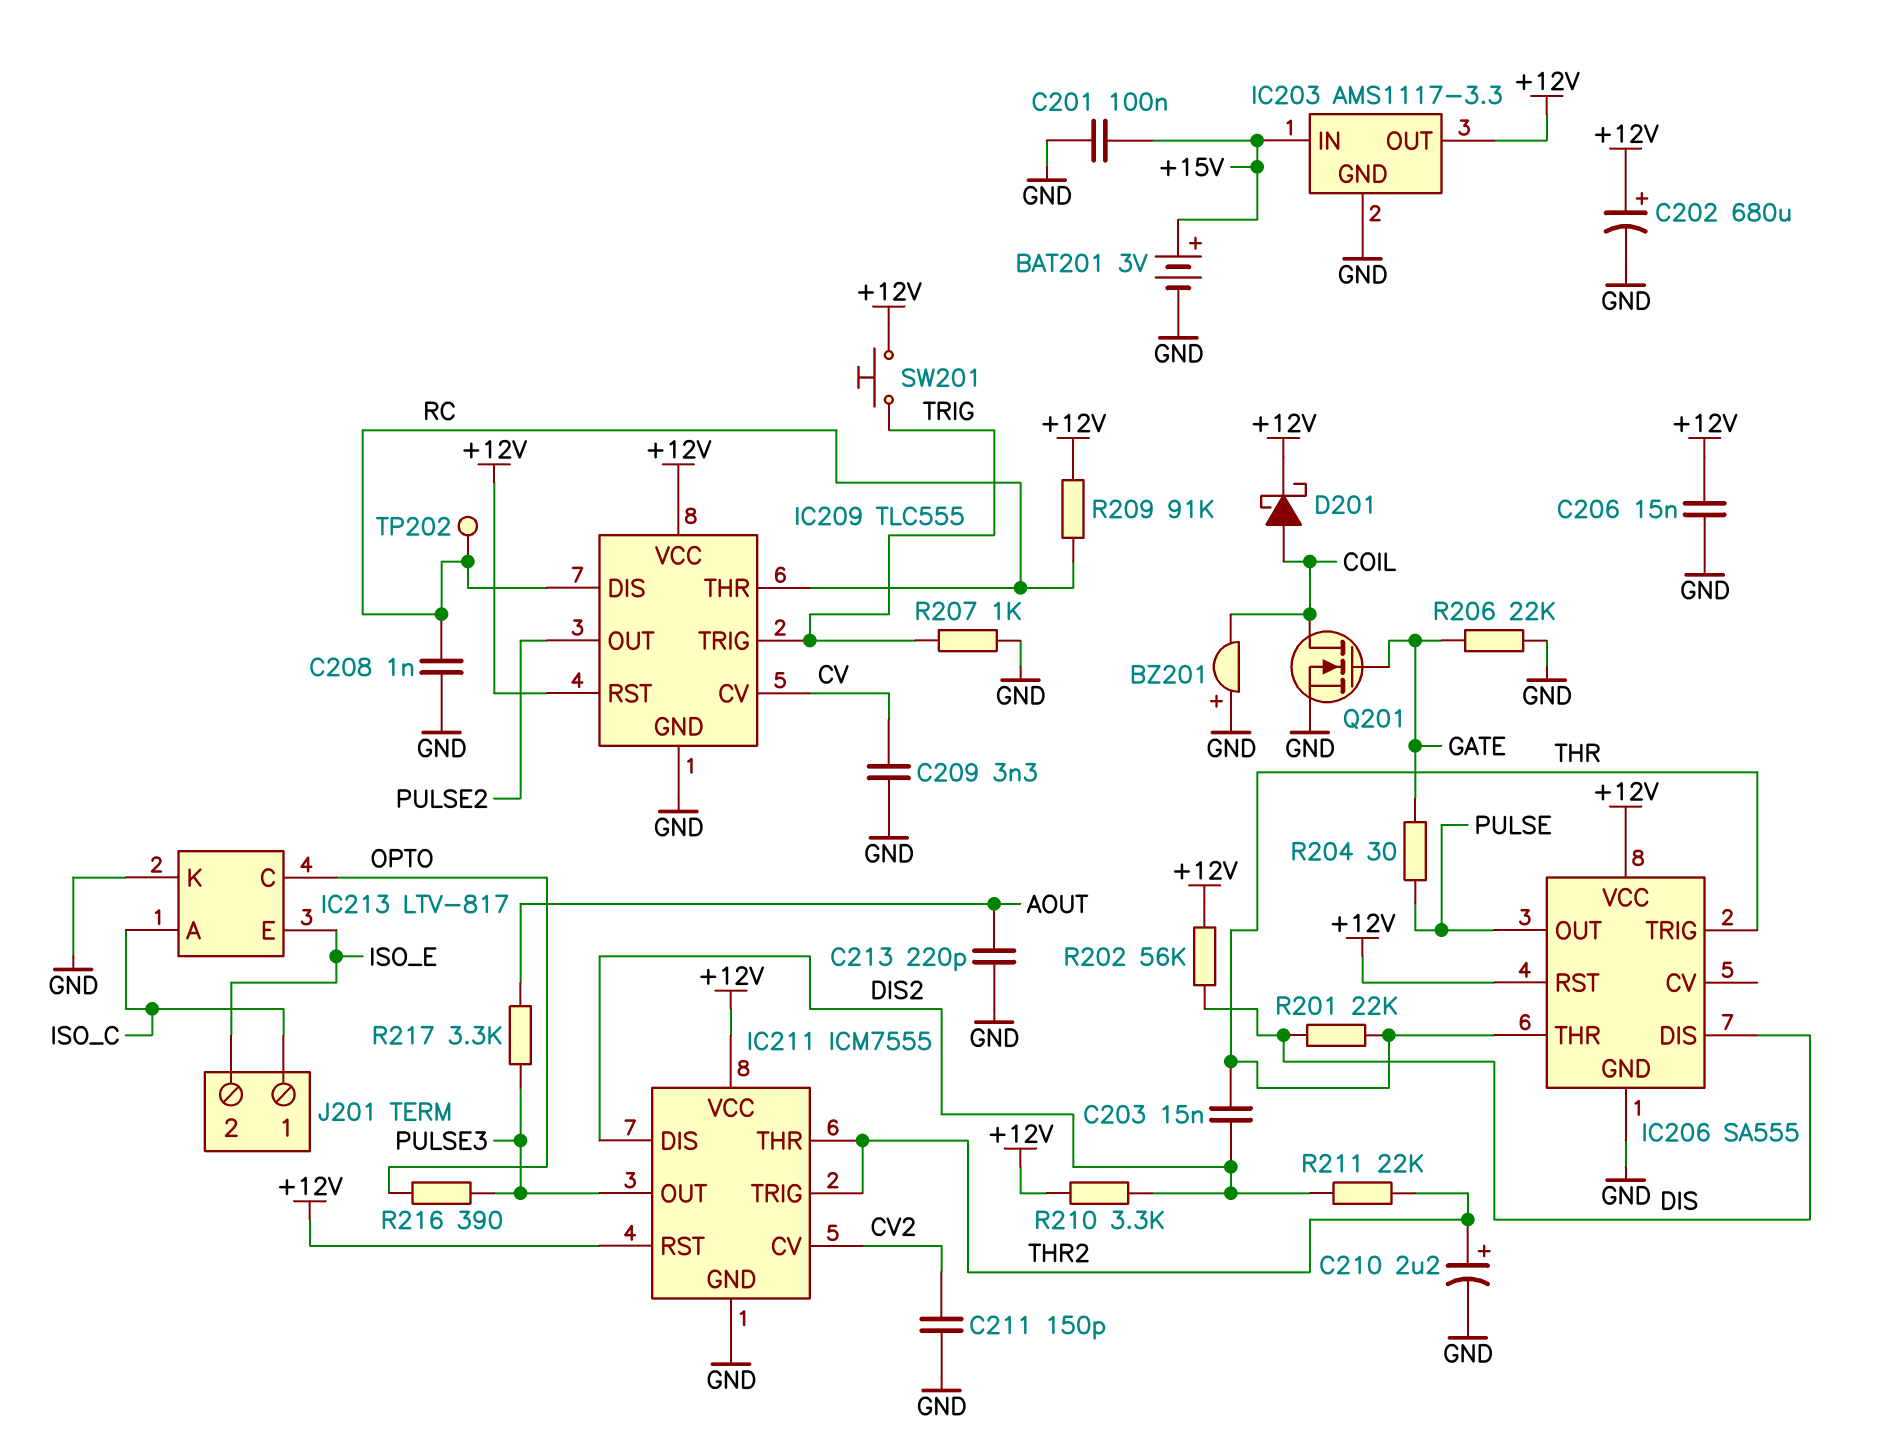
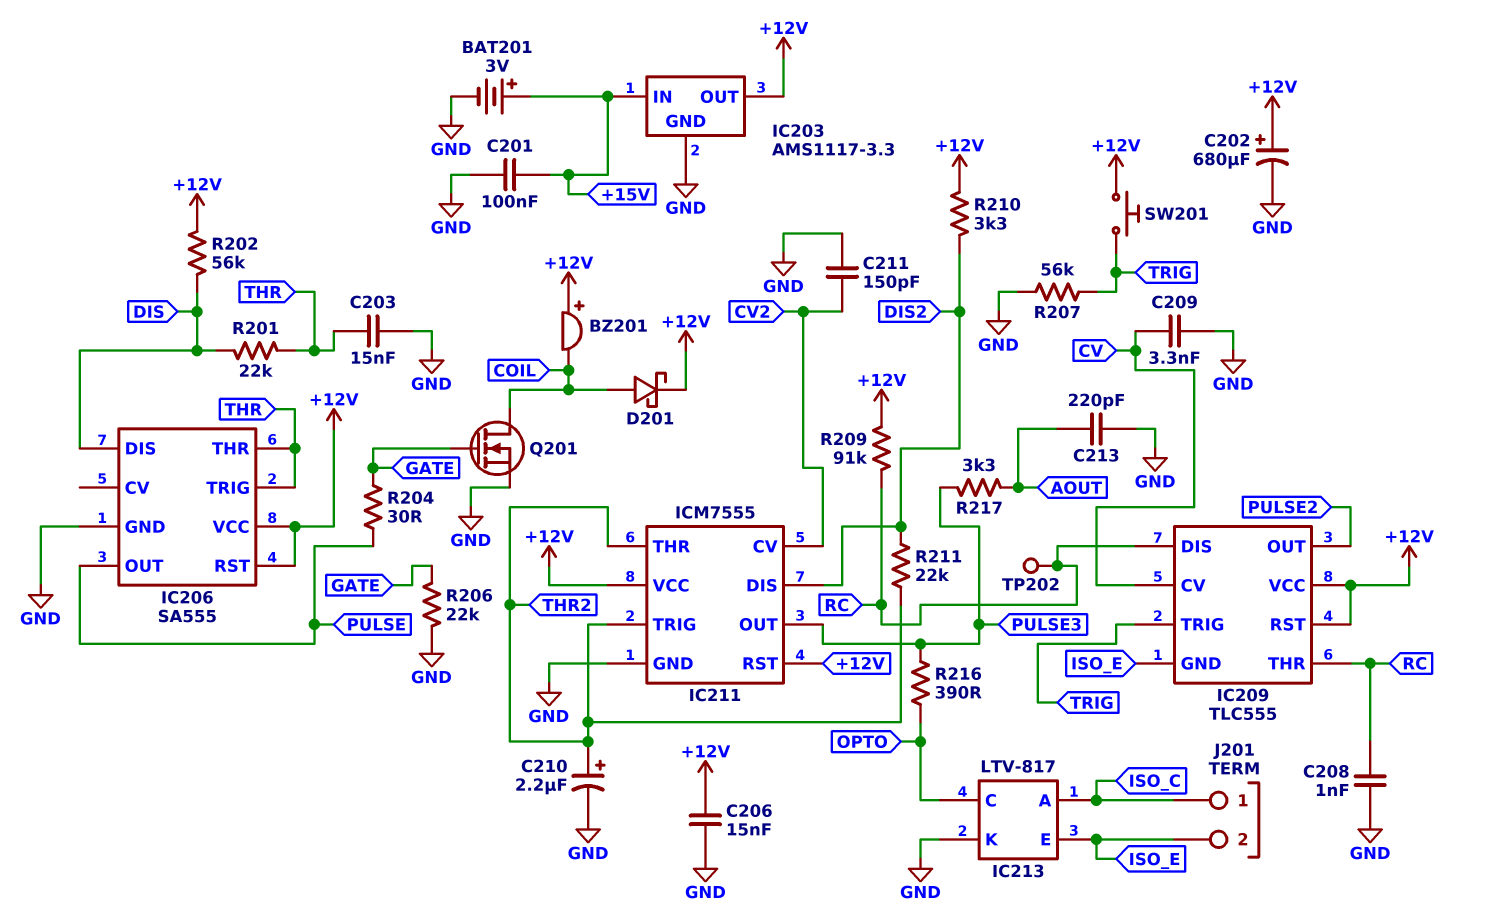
BZ201: buzzer (plus GND, minus COIL) -> buzzer (plus +12V, minus COIL)
C203: 15nF (DIS2, THR) -> 15nF (GND, THR)
IC209 pin GND: GND -> ISO_E
R207: 1k (GND, TRIG) -> 56k (GND, TRIG)

